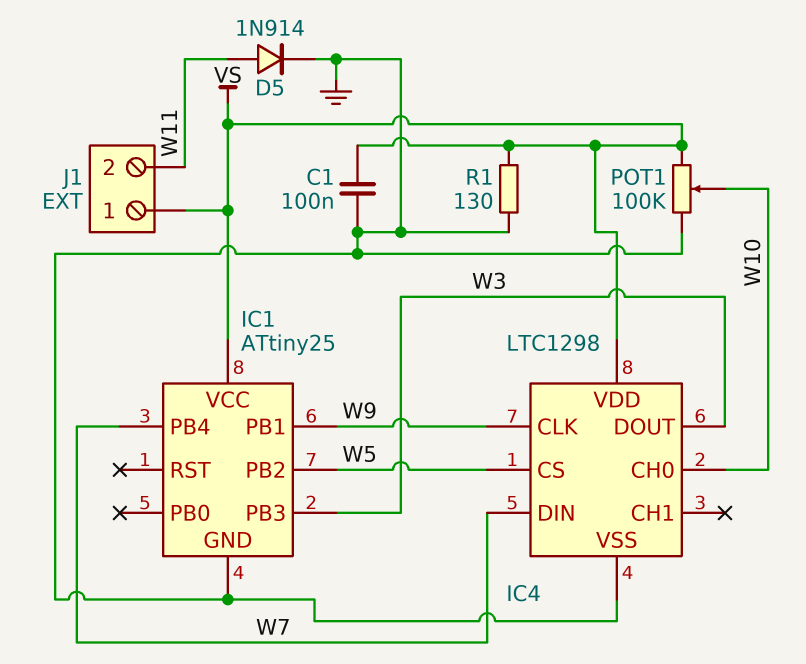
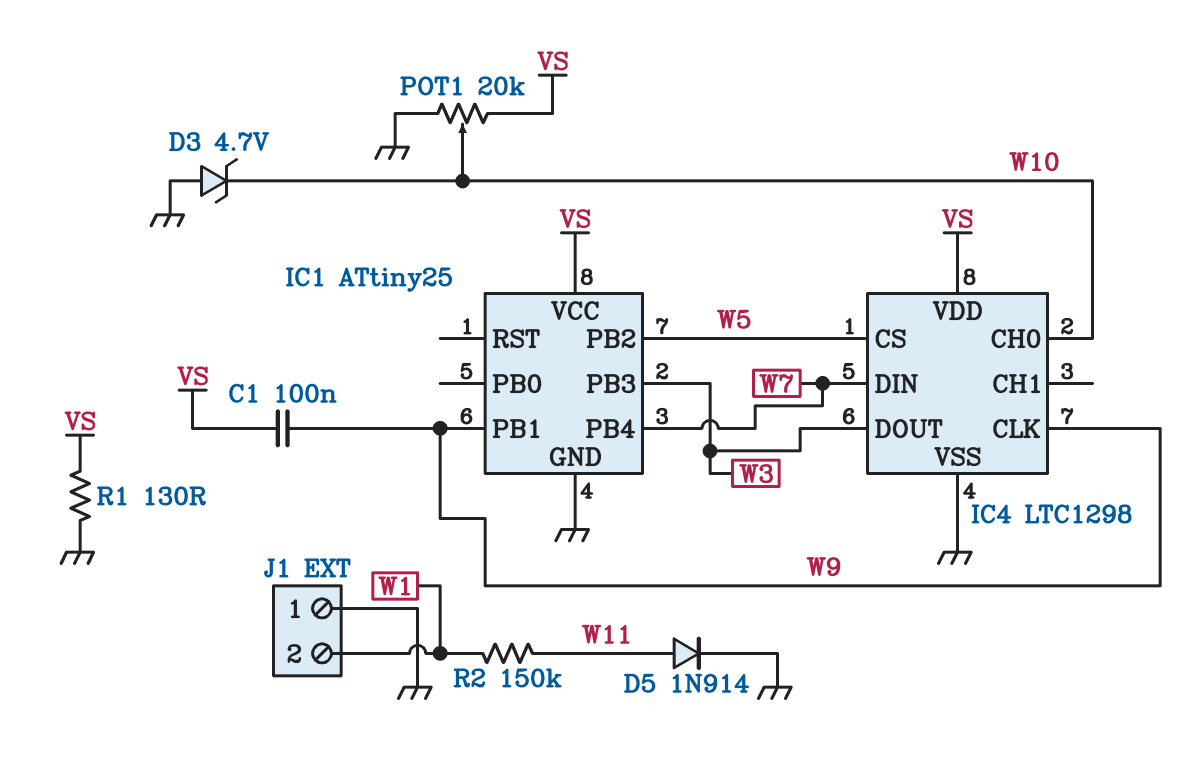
C1: 100nF (GND, VS) -> 100nF (VS, W9)
D3: none -> zener 4.7V (A GND, K W10)
J1 pin 1: VS -> GND
J1 pin 2: W11 -> W1
POT1: 100k (GND, VS, wiper W10) -> 20k (GND, VS, wiper W10)
R2: none -> 150k (W1, W11)

